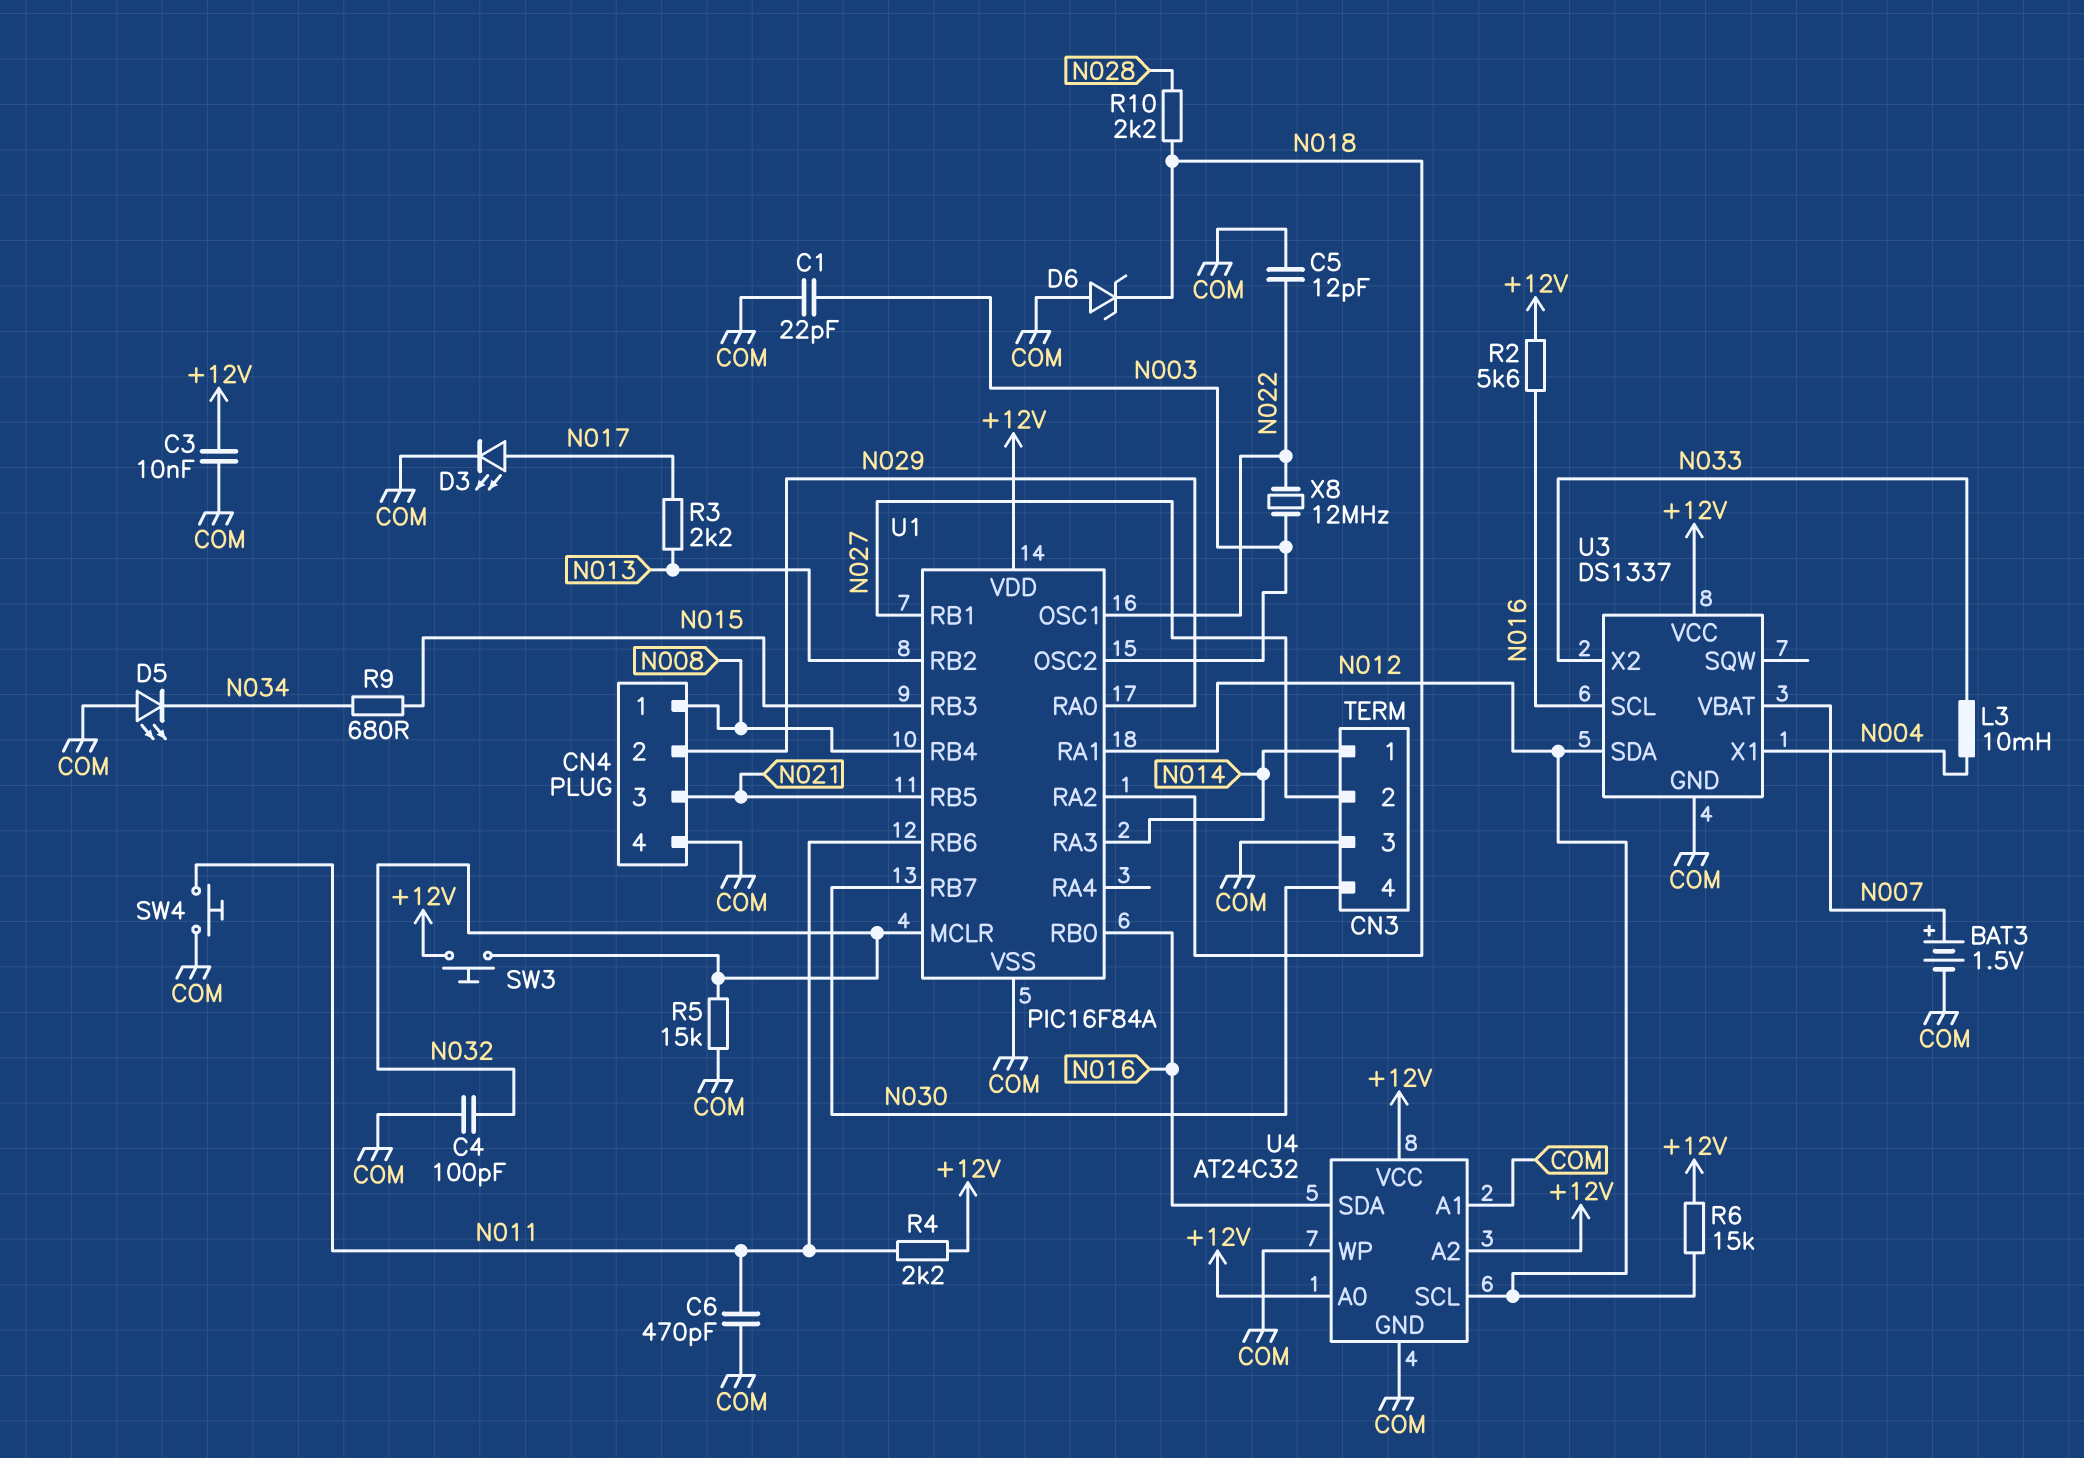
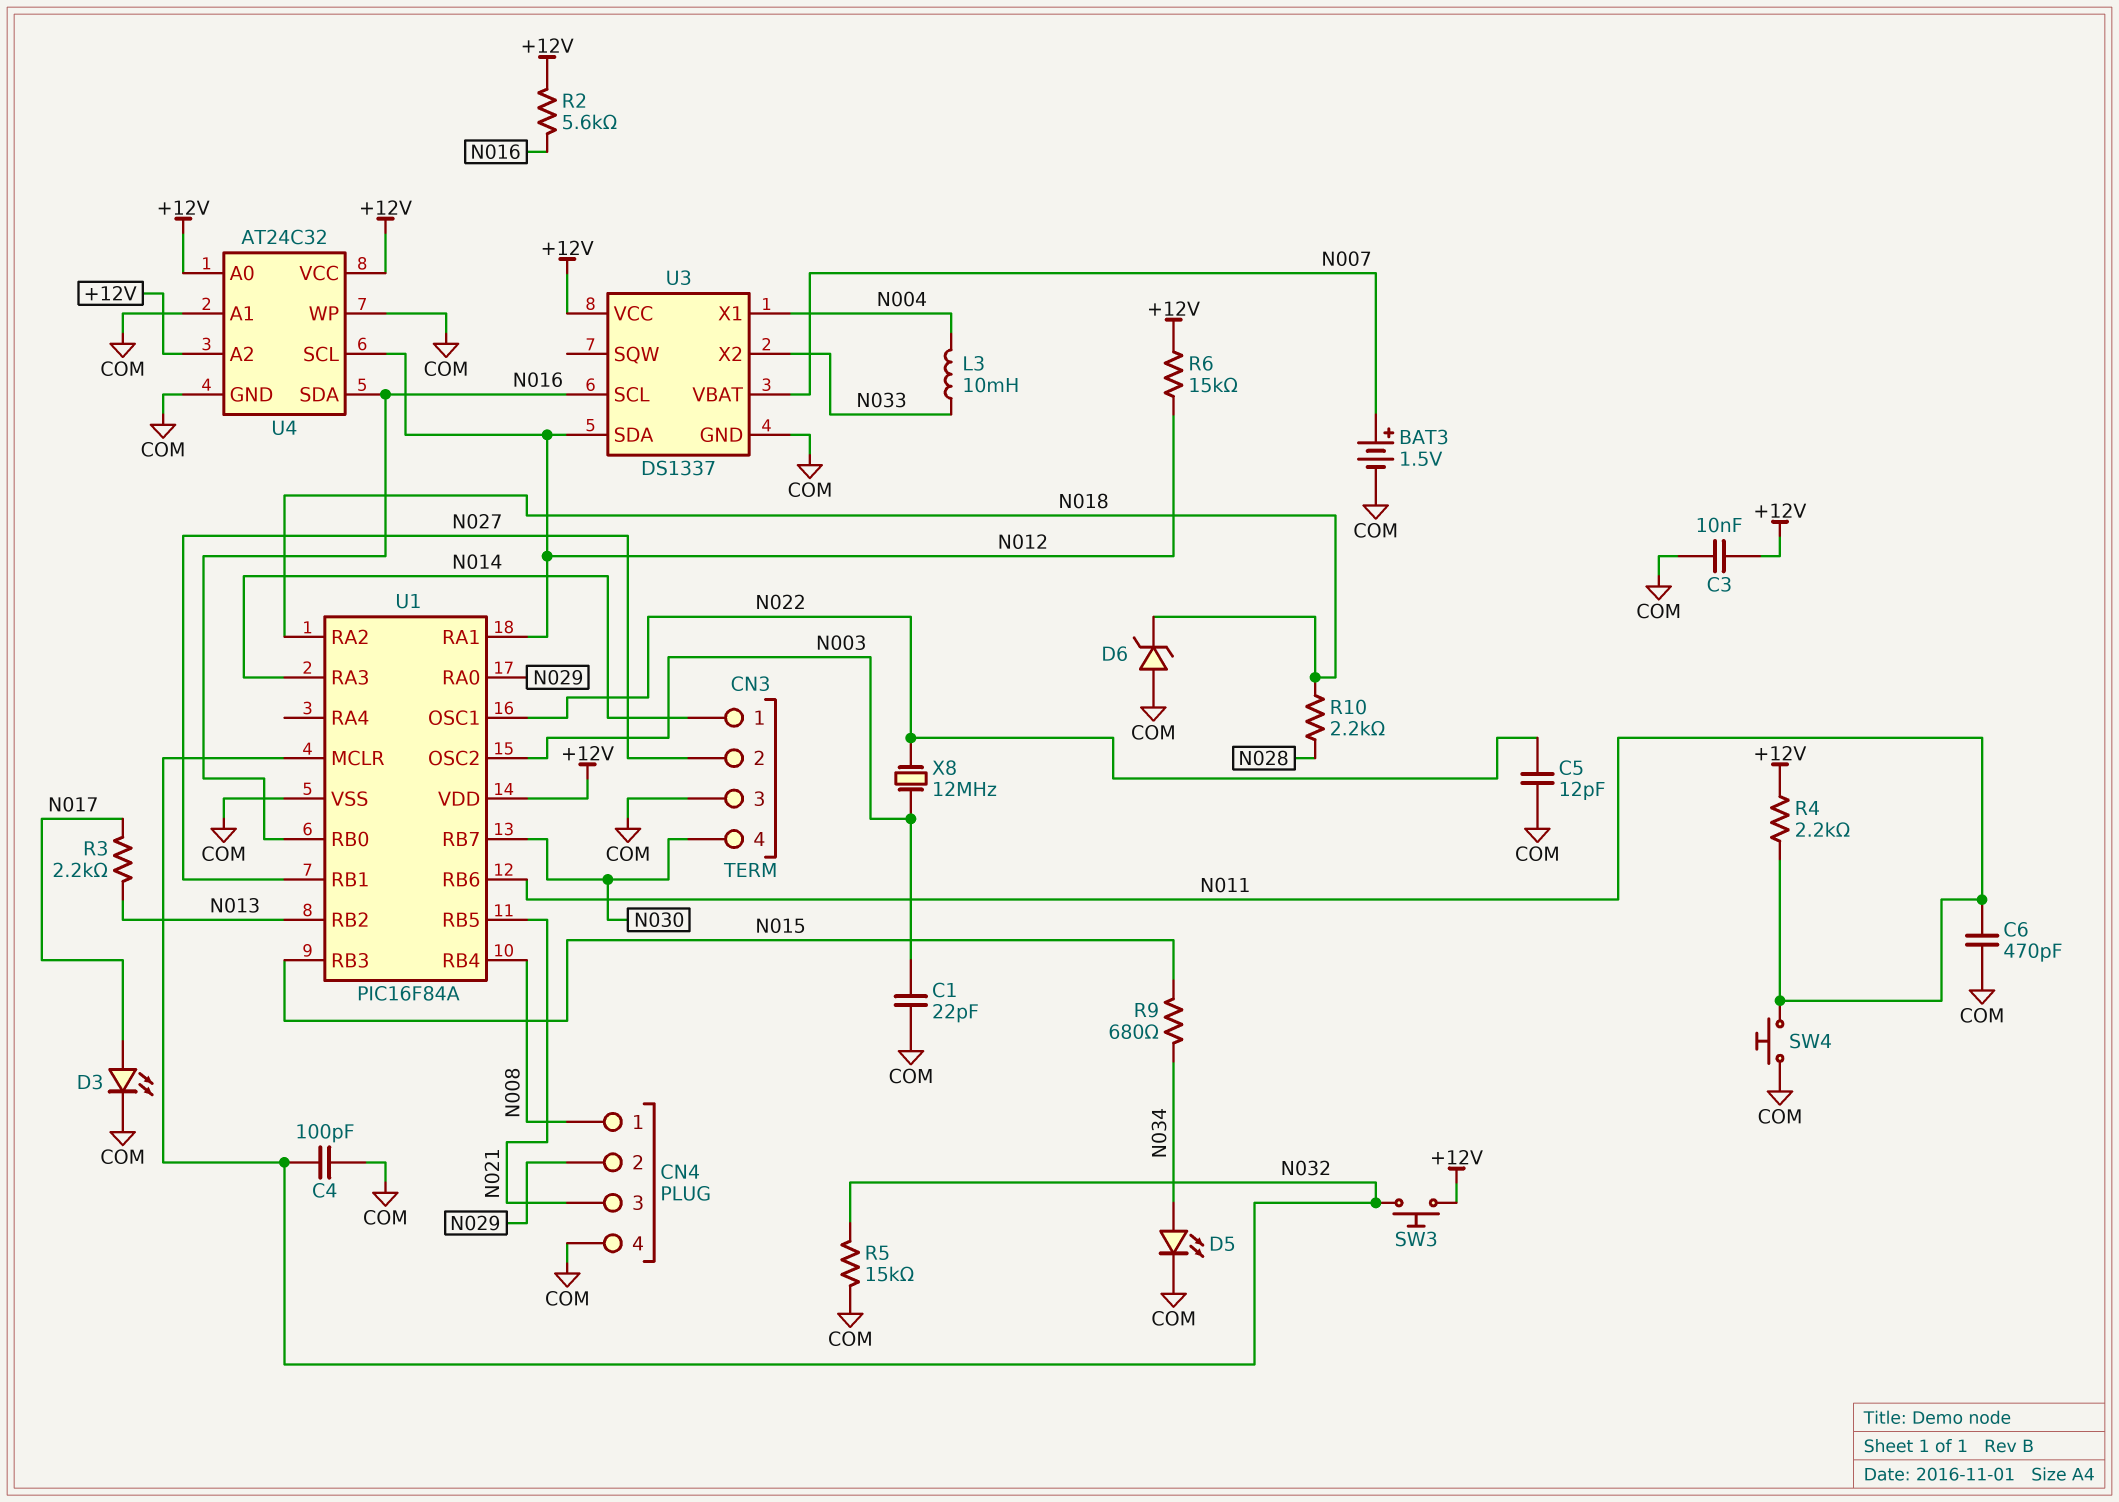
D5: LED (A COM, K N034) -> LED (A N034, K COM)

